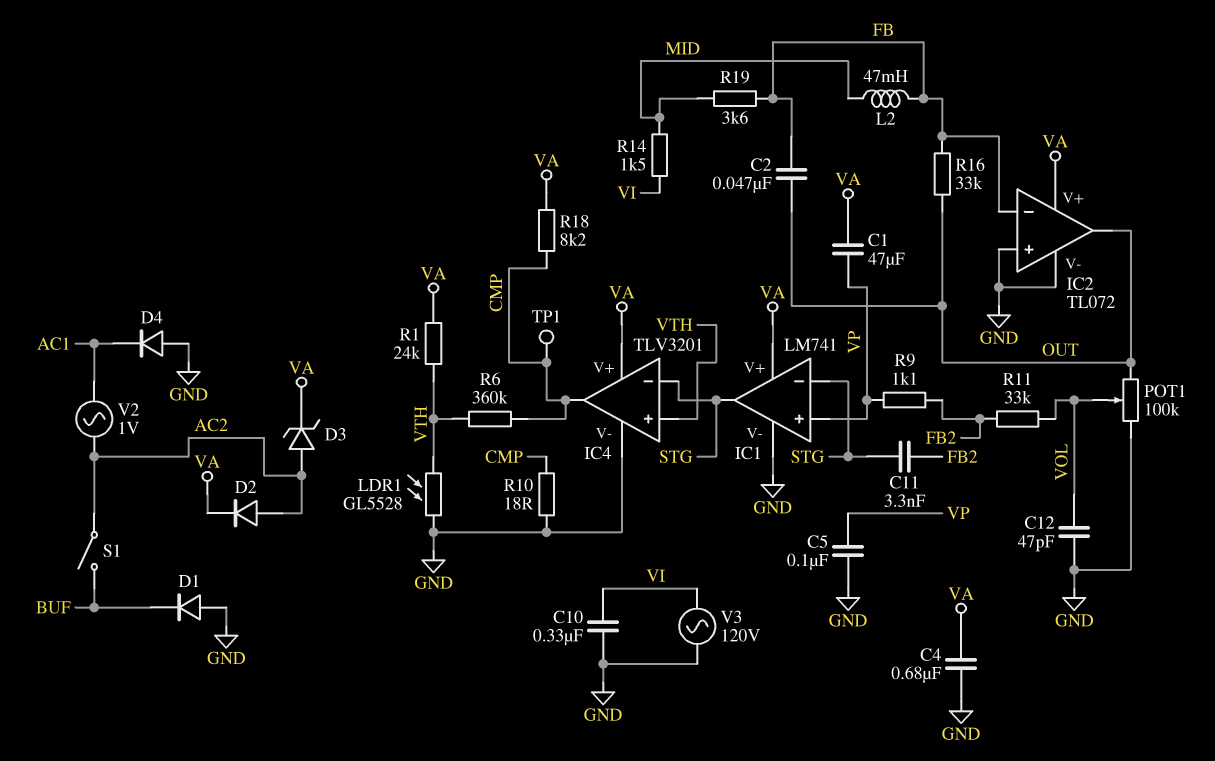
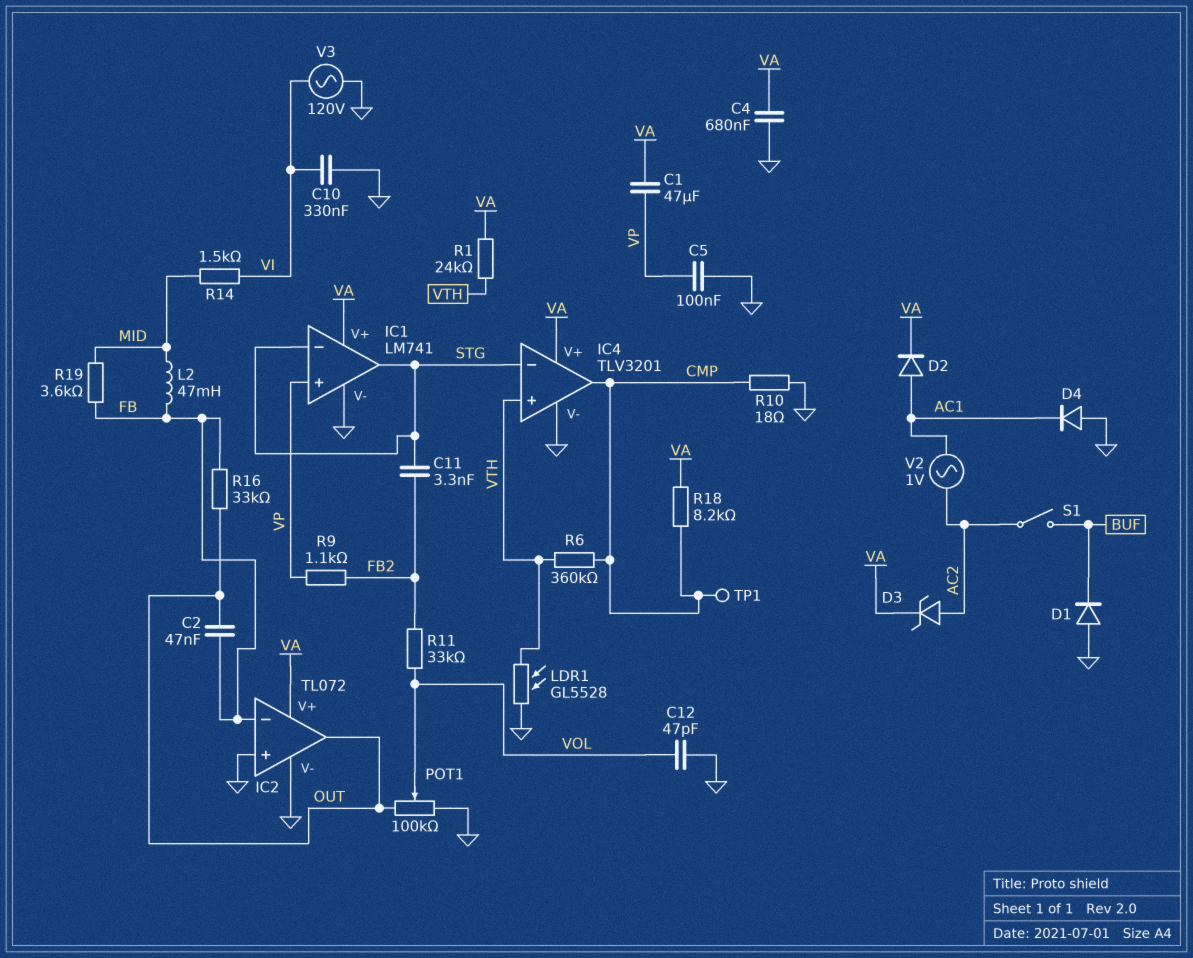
D2: diode (A AC2, K VA) -> diode (A AC1, K VA)

